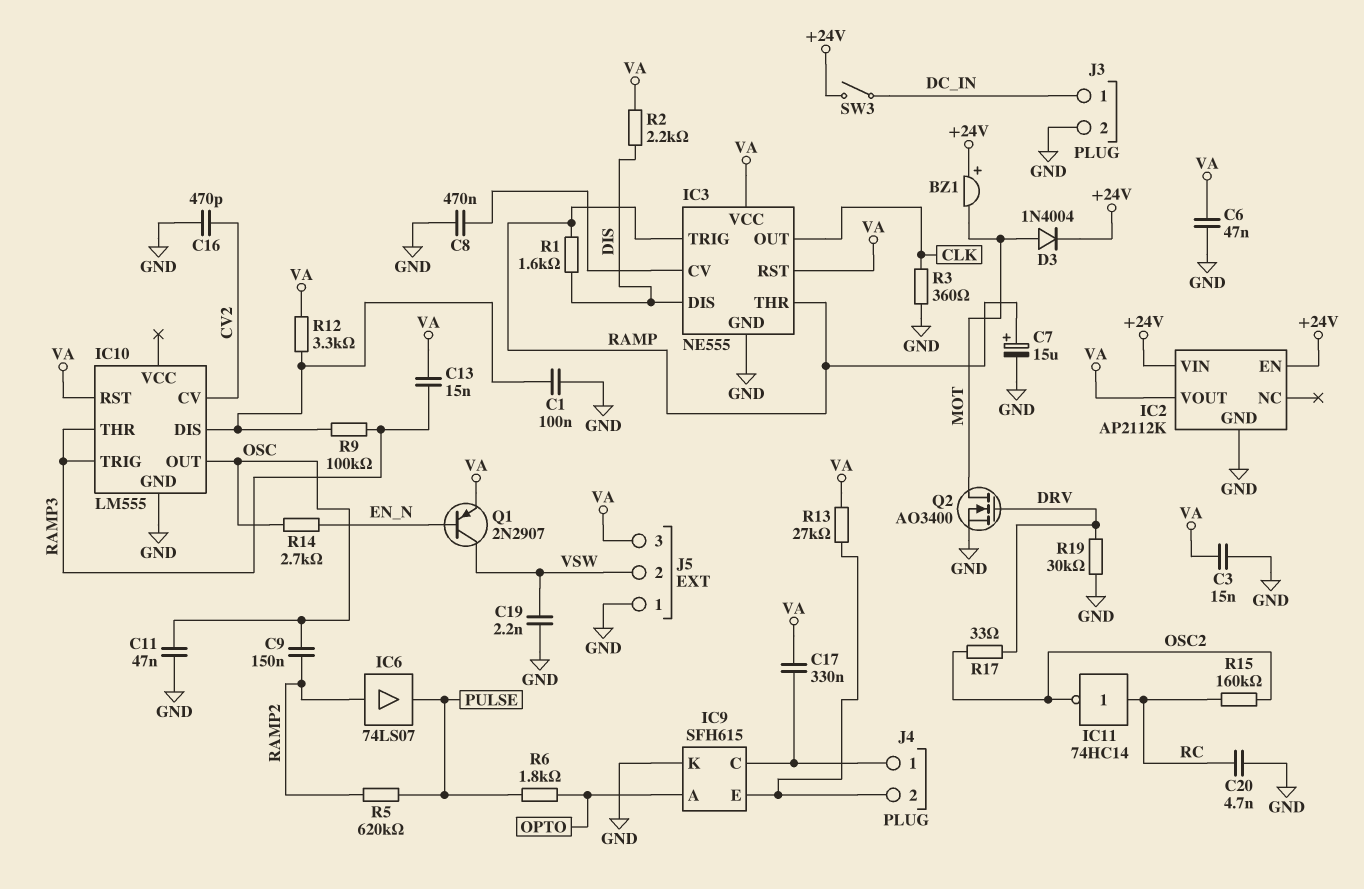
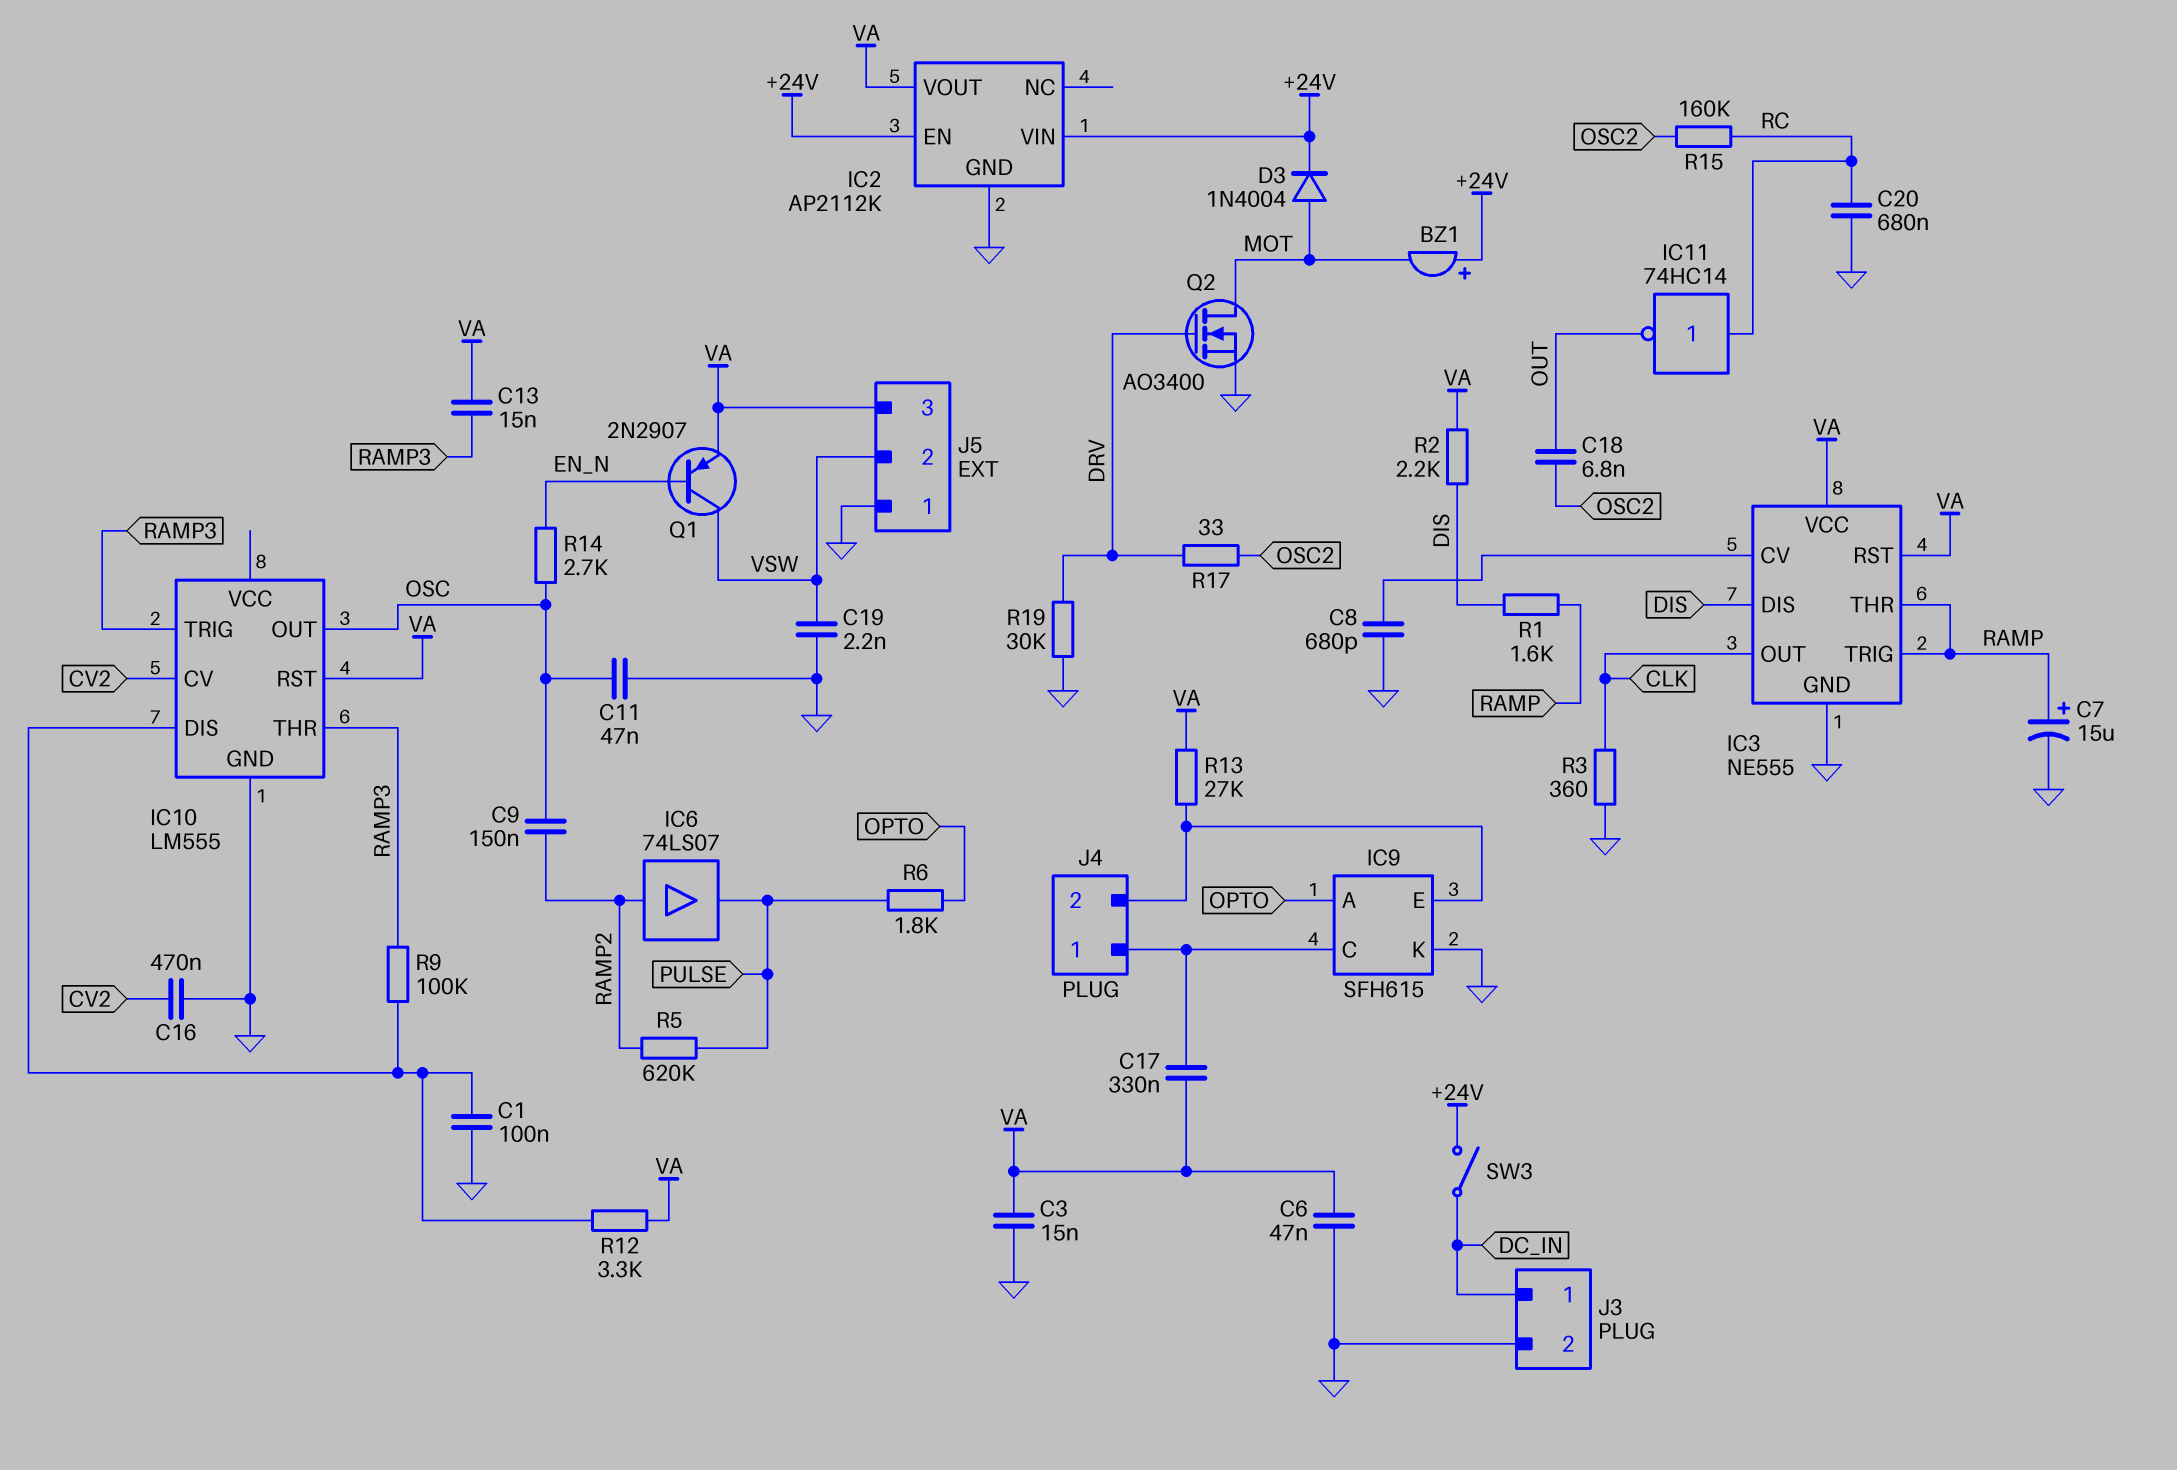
C8: 470nF (GND, IC3/CV) -> 680pF (GND, IC3/CV)
C16: 470pF (CV2, GND) -> 470nF (CV2, GND)
C18: none -> 6.8nF (OSC2, OUT)
C20: 4.7nF (GND, RC) -> 680nF (GND, RC)
IC11: NOT 74HC14 (in RC, out OSC2) -> NOT 74HC14 (in RC, out OUT)

